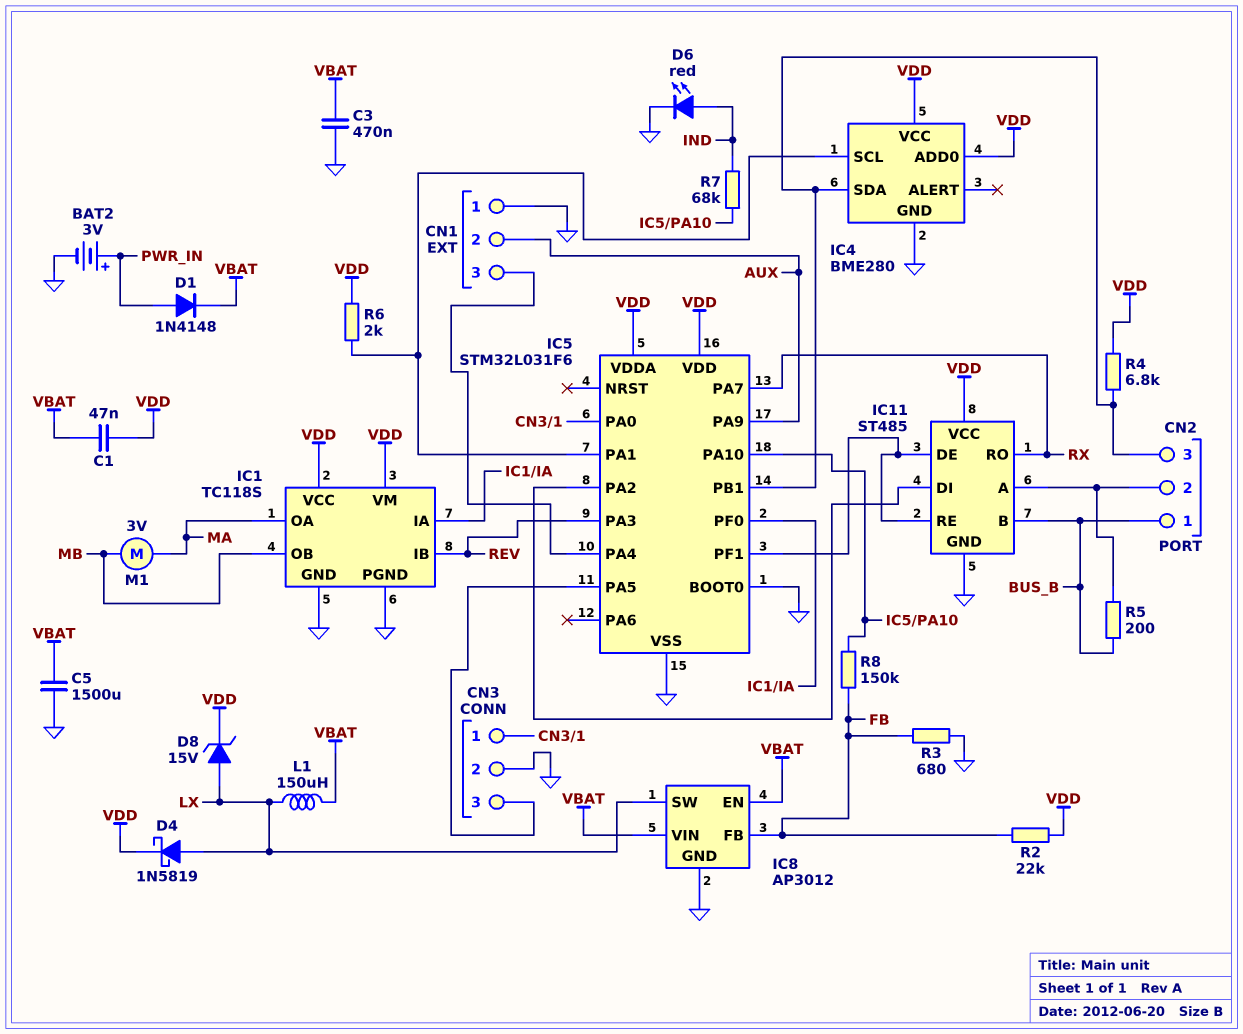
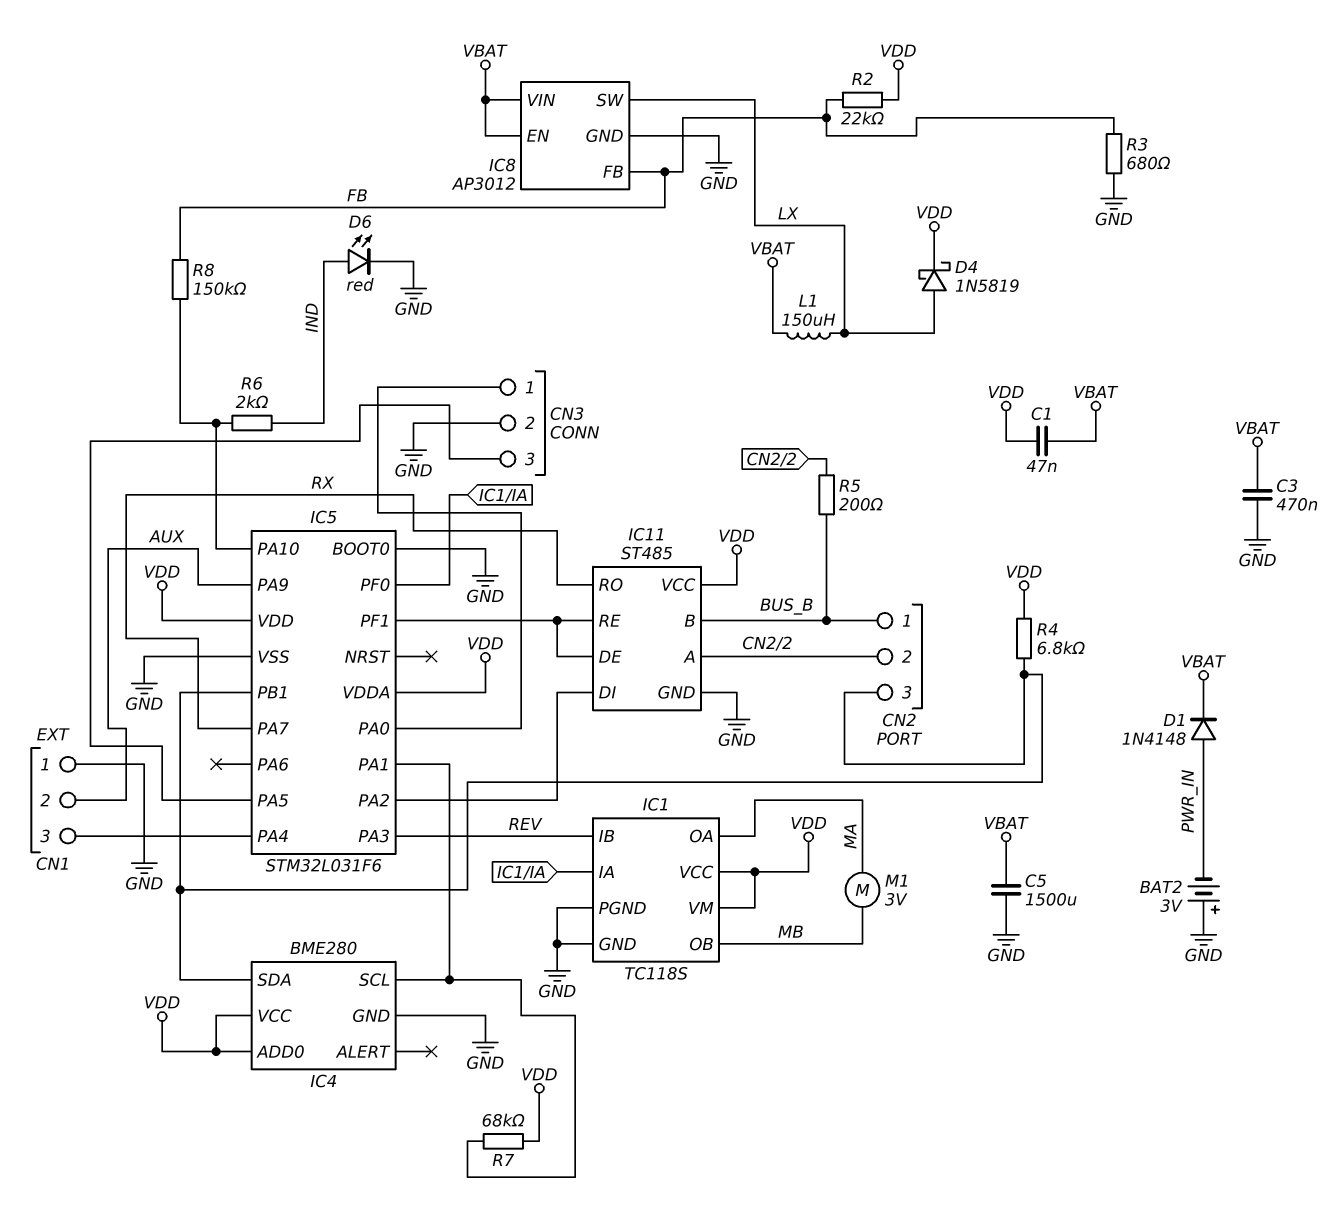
BAT2: 3V (plus PWR_IN, minus GND) -> 3V (plus GND, minus PWR_IN)
D8: zener 15V (A LX, K VDD) -> none
R6: 2k (IC4/SCL, VDD) -> 2k (IC5/PA10, IND)
R7: 68k (IC5/PA10, IND) -> 68k (IC4/SCL, VDD)

